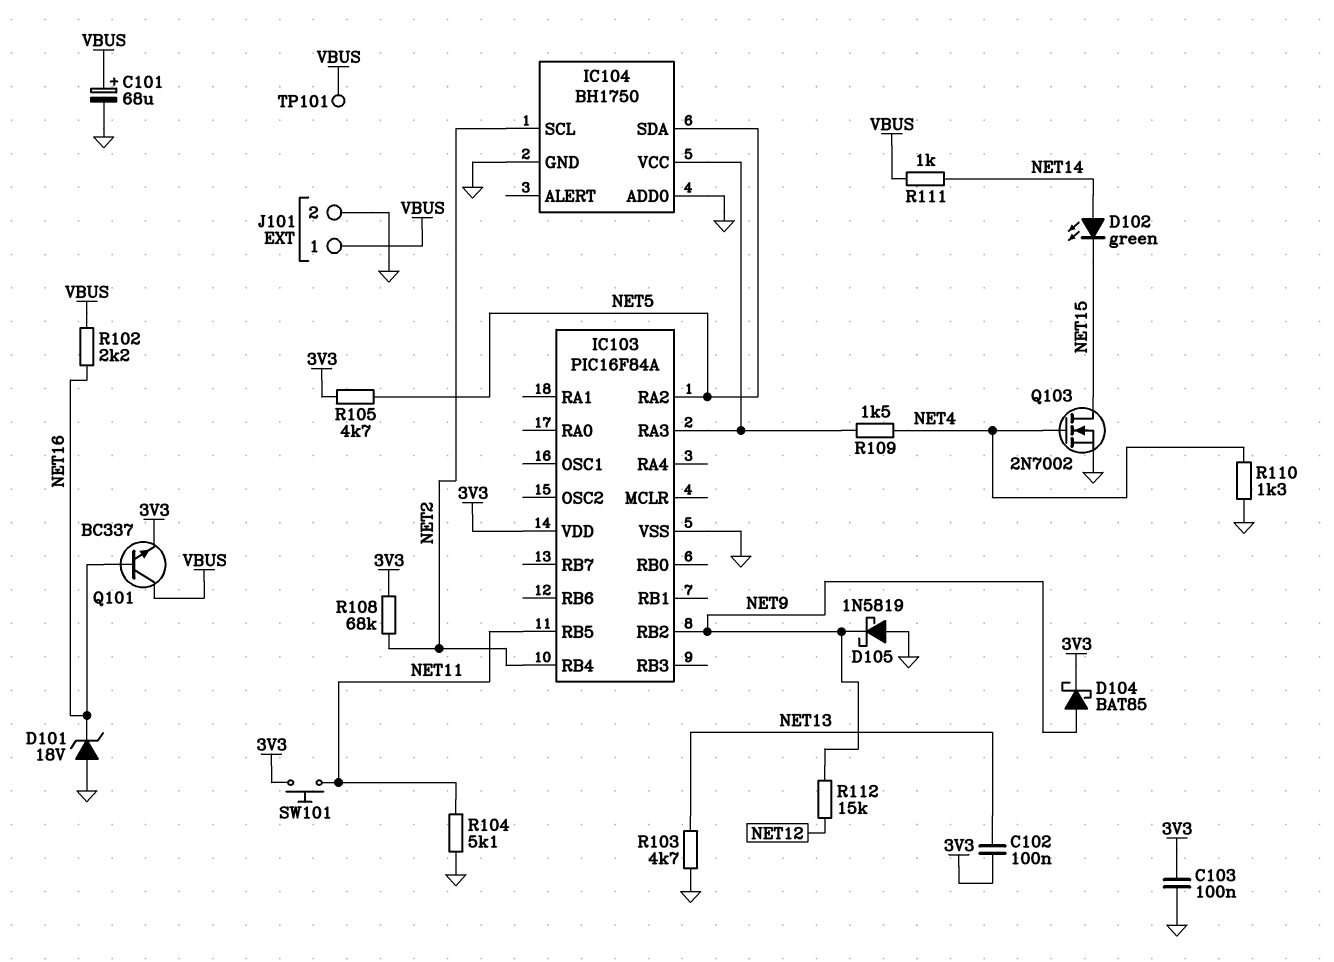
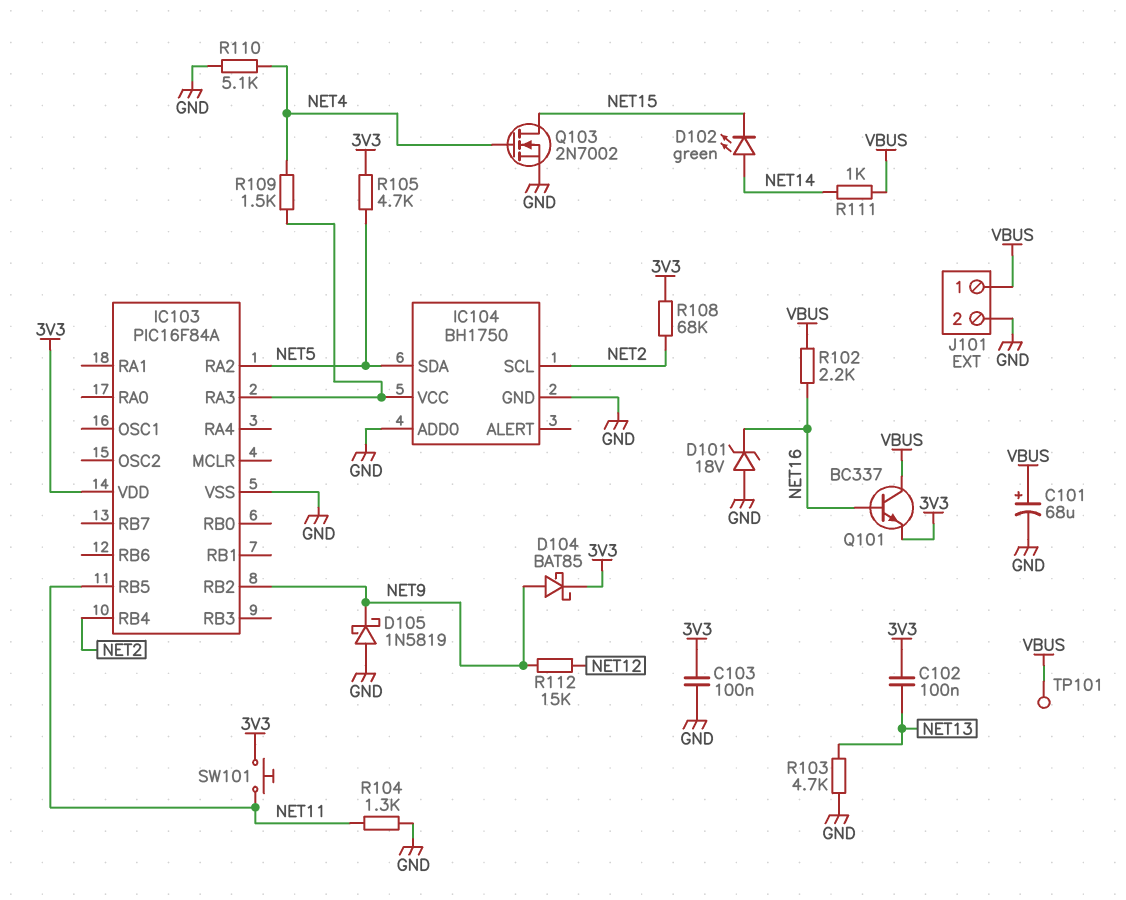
R104: 5.1k (GND, NET11) -> 1.3k (GND, NET11)
R110: 1.3k (GND, NET4) -> 5.1k (GND, NET4)

